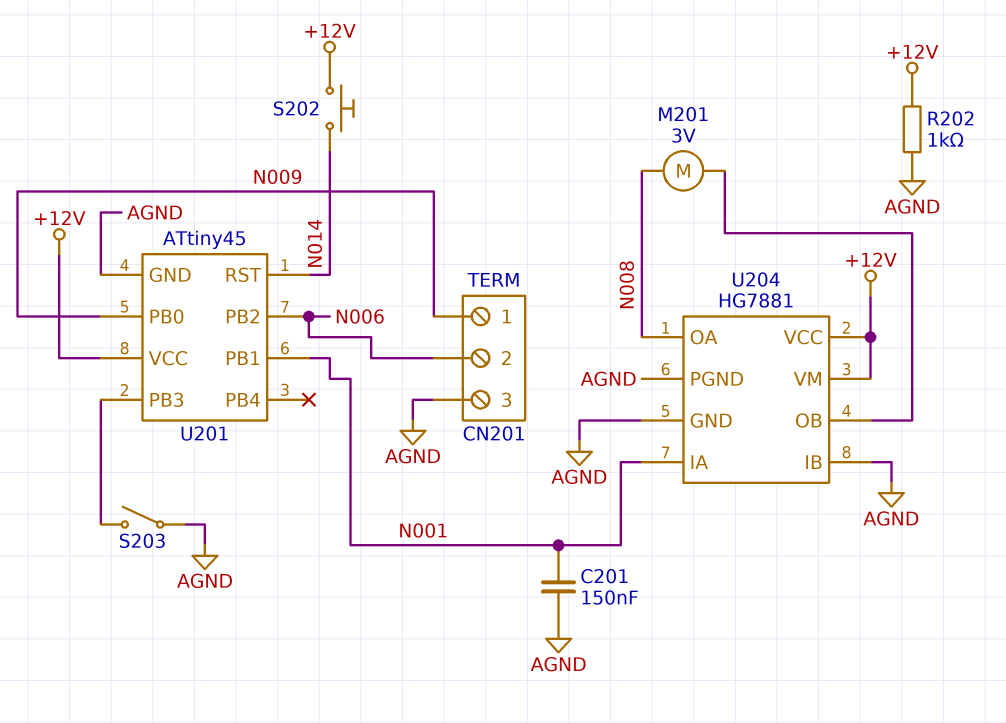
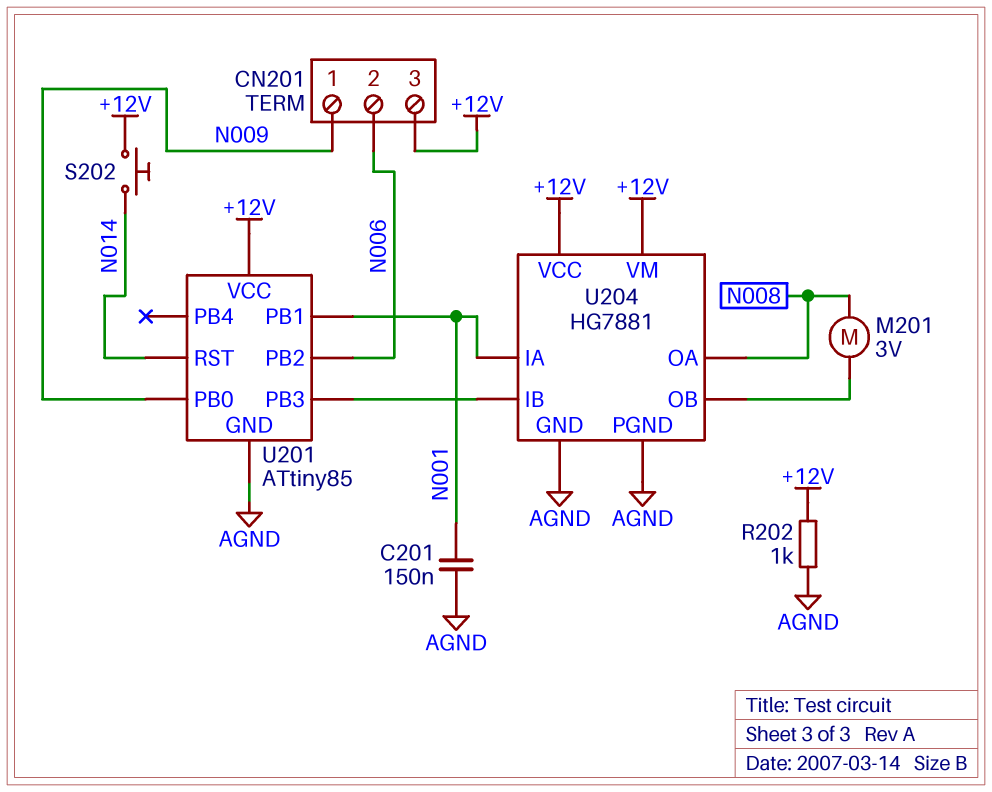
CN201 pin 3: AGND -> +12V
S203: switch (AGND, U201/PB3) -> none
U201: ATtiny45 -> ATtiny85
U204 pin IB: AGND -> U201/PB3

